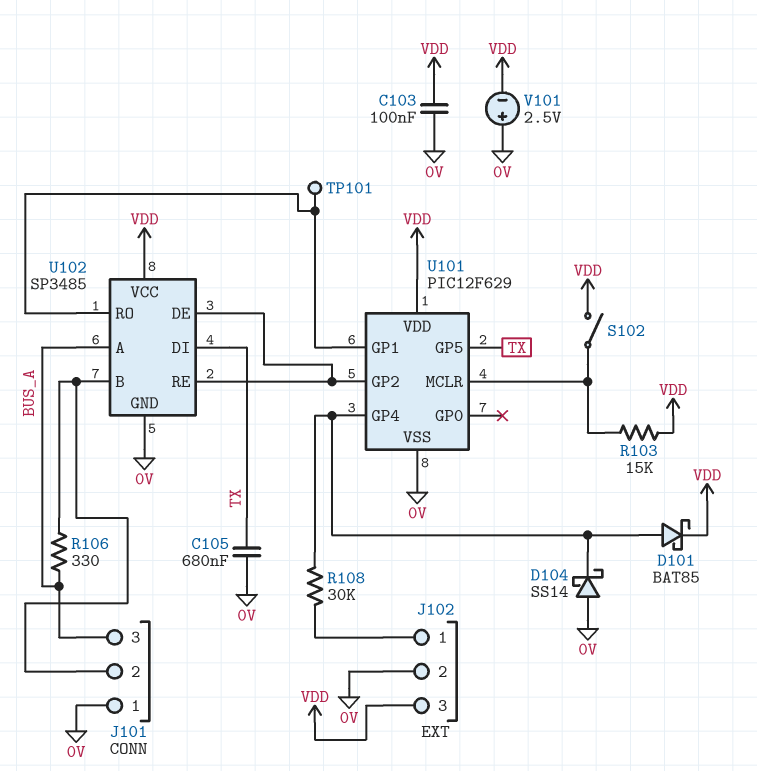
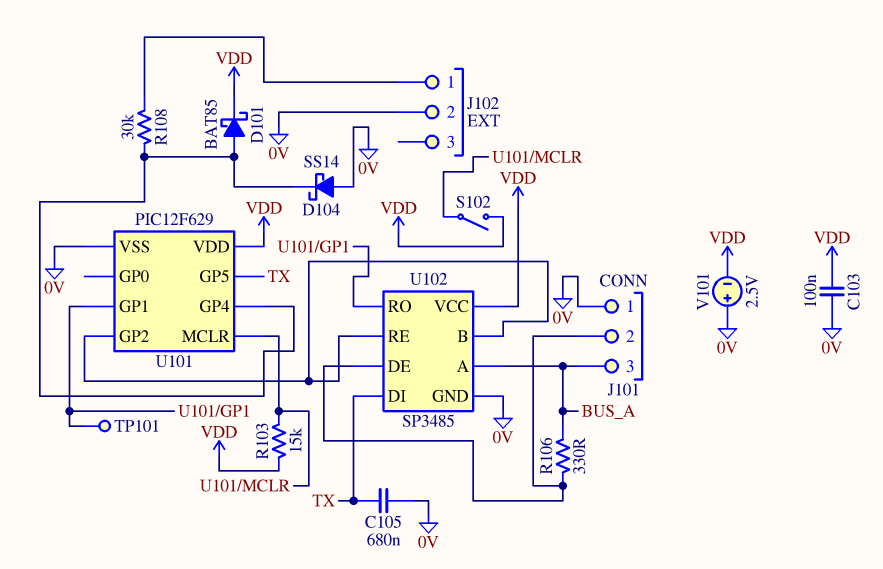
J102 pin 3: VDD -> none
U102 pin B: J101/2 -> U101/GP2
U102 pin DE: U101/GP2 -> J101/2

